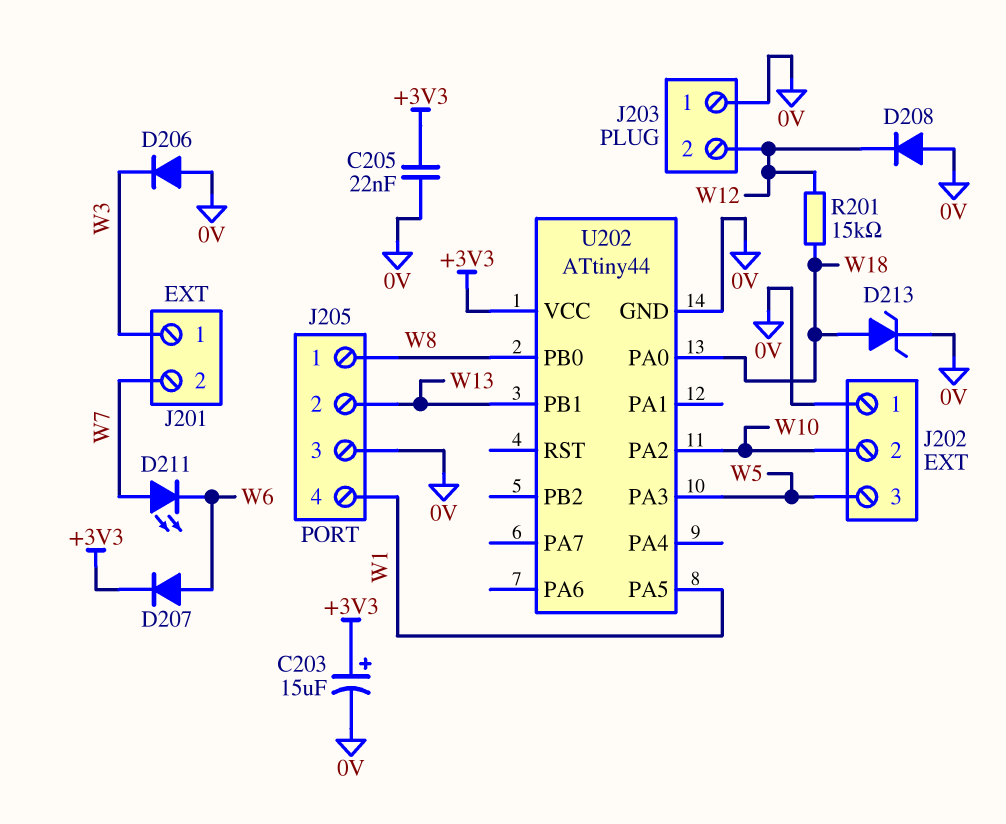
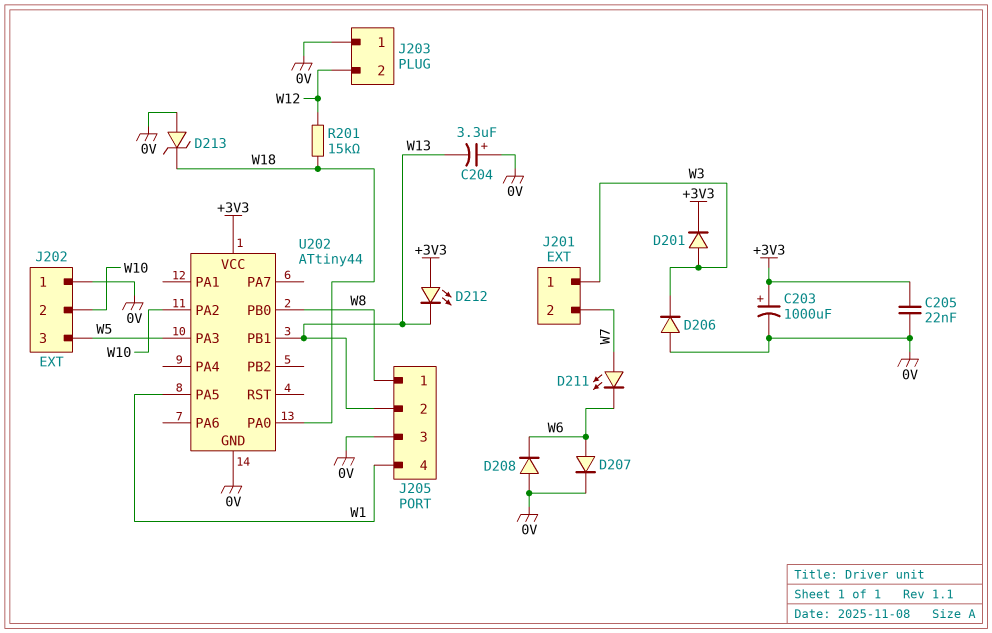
C203: 15uF (plus +3V3, minus 0V) -> 1000uF (plus +3V3, minus 0V)
C204: none -> 3.3uF (plus 0V, minus W13)
D201: none -> diode (A W3, K +3V3)
D207: diode (A W6, K +3V3) -> diode (A W6, K 0V)
D208: diode (A 0V, K W12) -> diode (A 0V, K W6)
D212: none -> LED (A +3V3, K W13)
D213: zener (A W18, K 0V) -> zener (A 0V, K W18)

